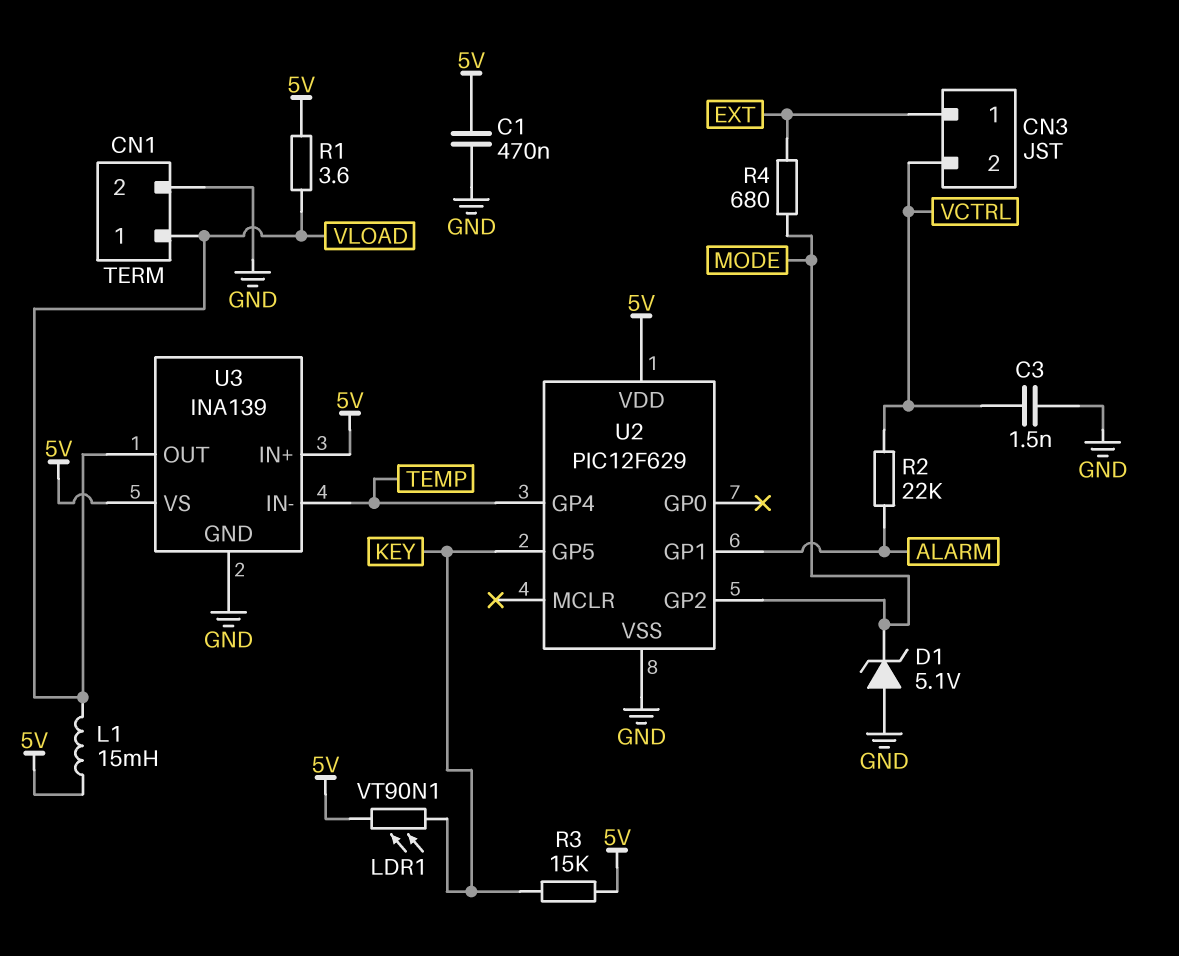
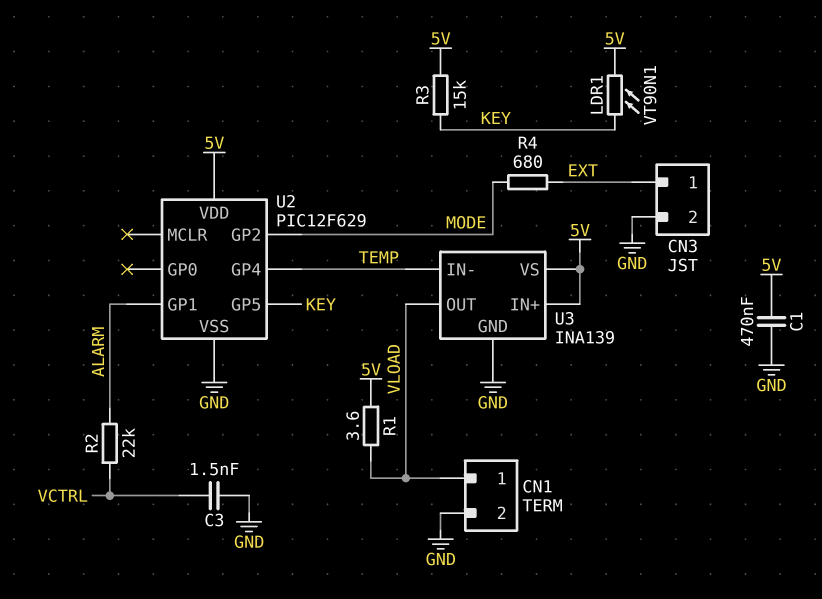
CN3 pin 2: VCTRL -> GND
D1: zener 5.1V (A GND, K MODE) -> none
L1: 15mH (5V, VLOAD) -> none

